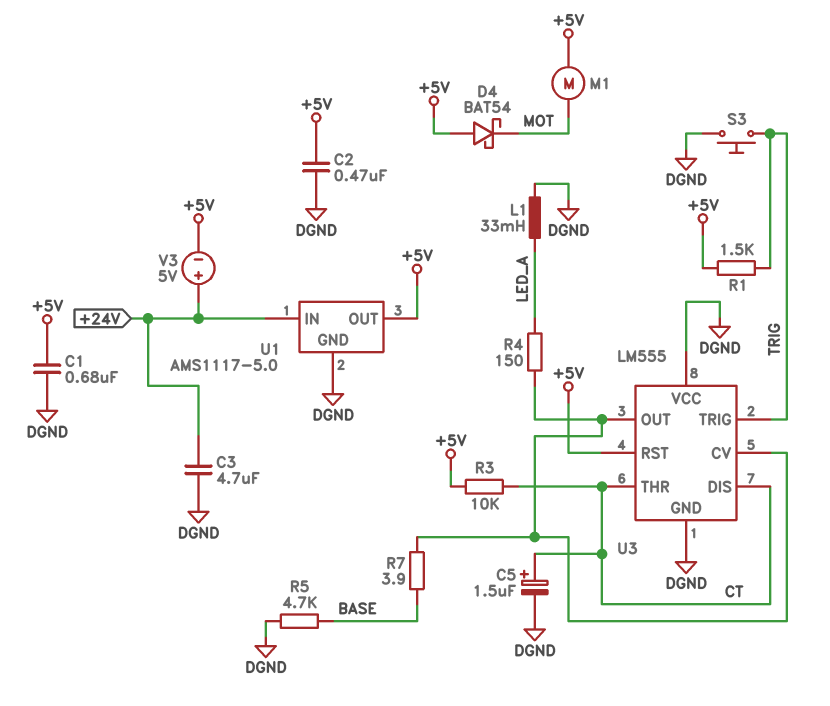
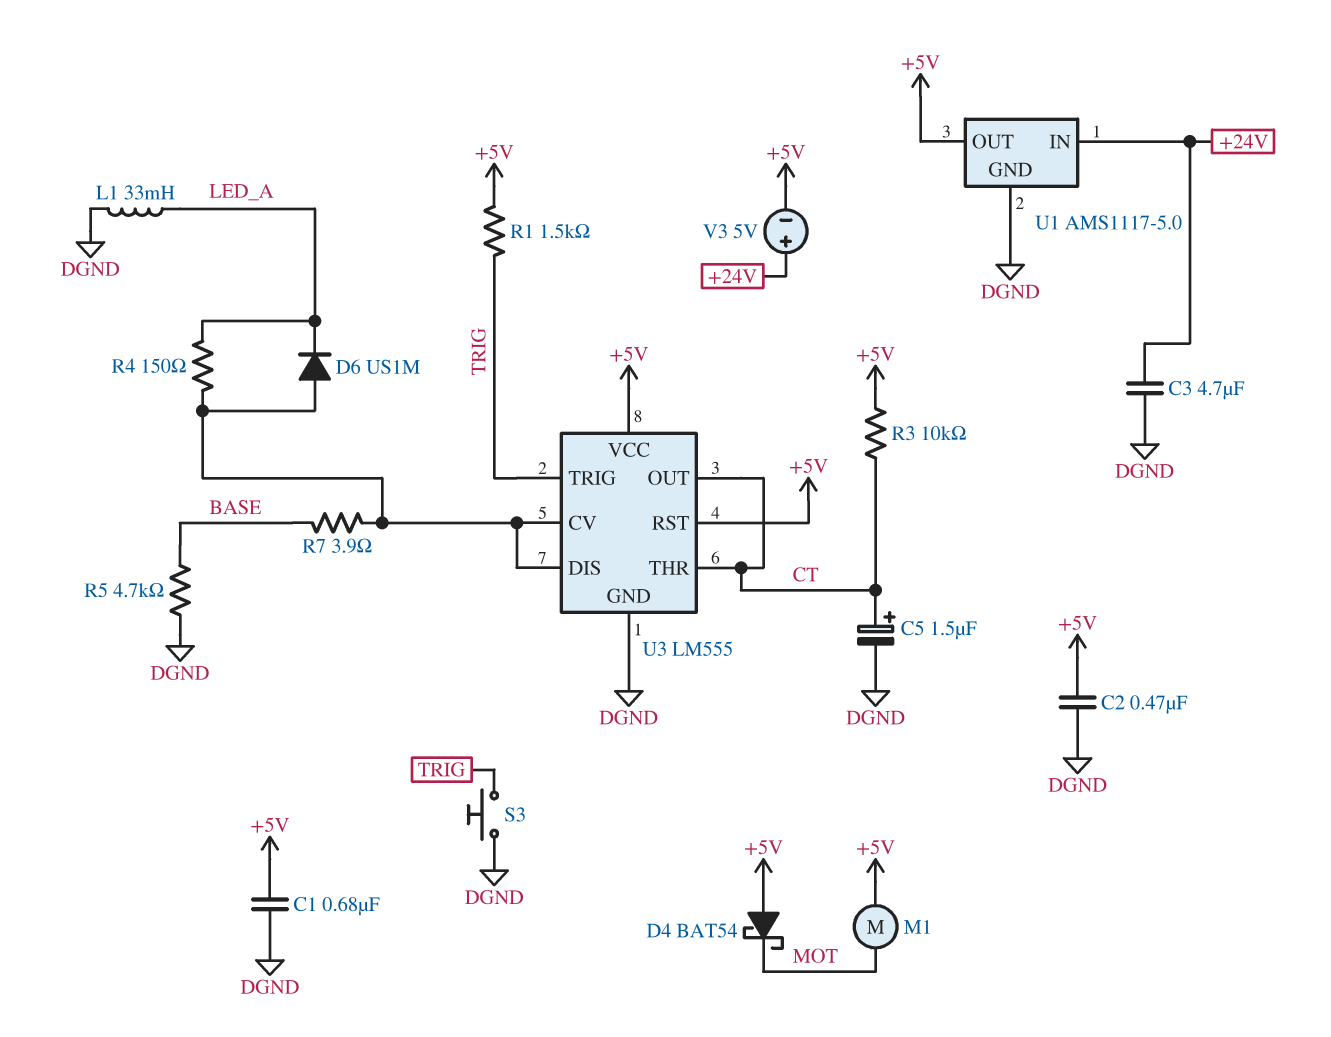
D6: none -> diode US1M (A U3/CV, K LED_A)
U3 pin DIS: CT -> U3/CV
U3 pin OUT: U3/CV -> CT
U3 pin VCC: DGND -> +5V

